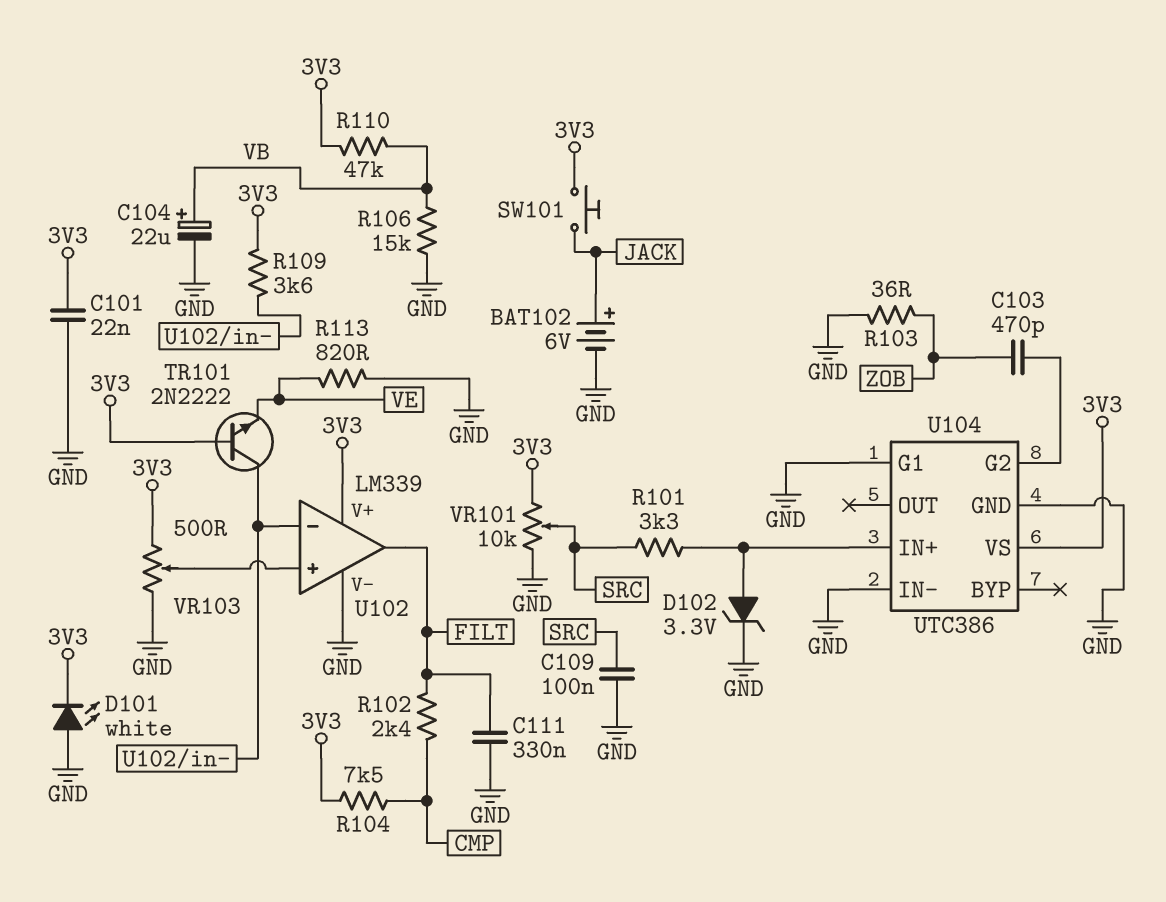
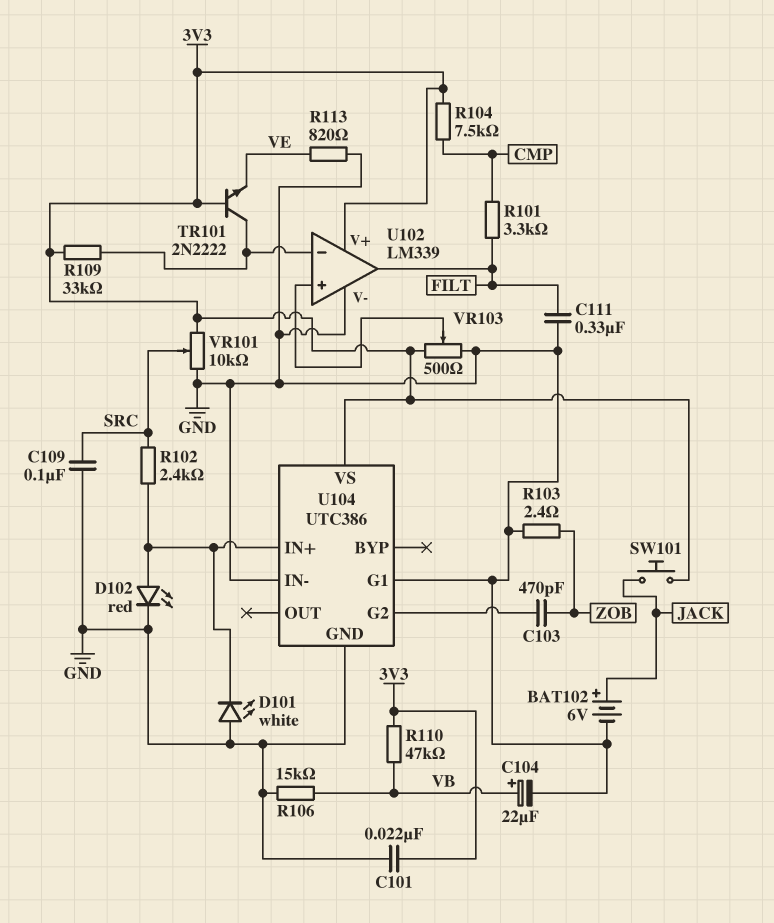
D101: LED white (A GND, K 3V3) -> LED white (A GND, K U104/IN+)
D102: zener 3.3V (A U104/IN+, K GND) -> LED red (A U104/IN+, K GND)
R101: 3.3k (SRC, U104/IN+) -> 3.3k (CMP, FILT)
R102: 2.4k (CMP, FILT) -> 2.4k (SRC, U104/IN+)
R103: 36 (GND, ZOB) -> 2.4 (GND, ZOB)
R109: 3.6k (3V3, U102/in-) -> 33k (3V3, U102/in-)

